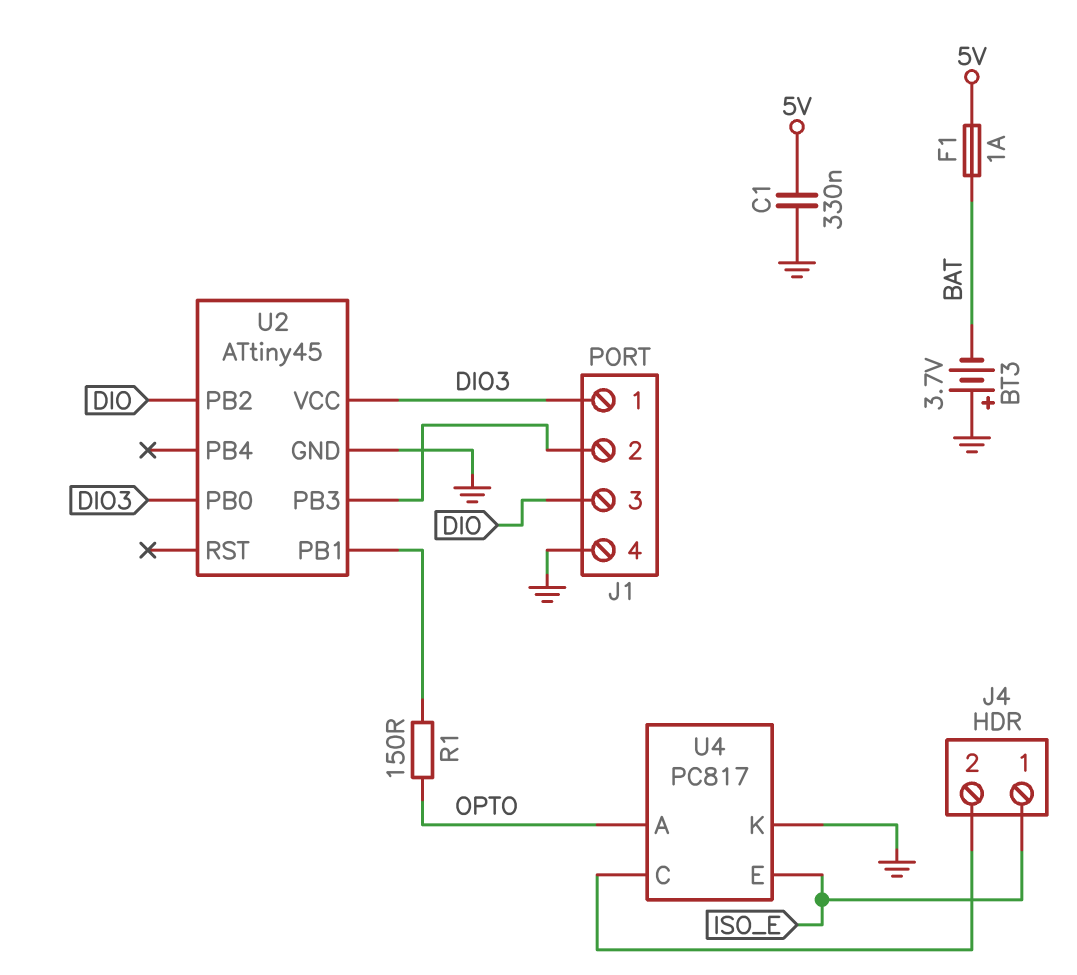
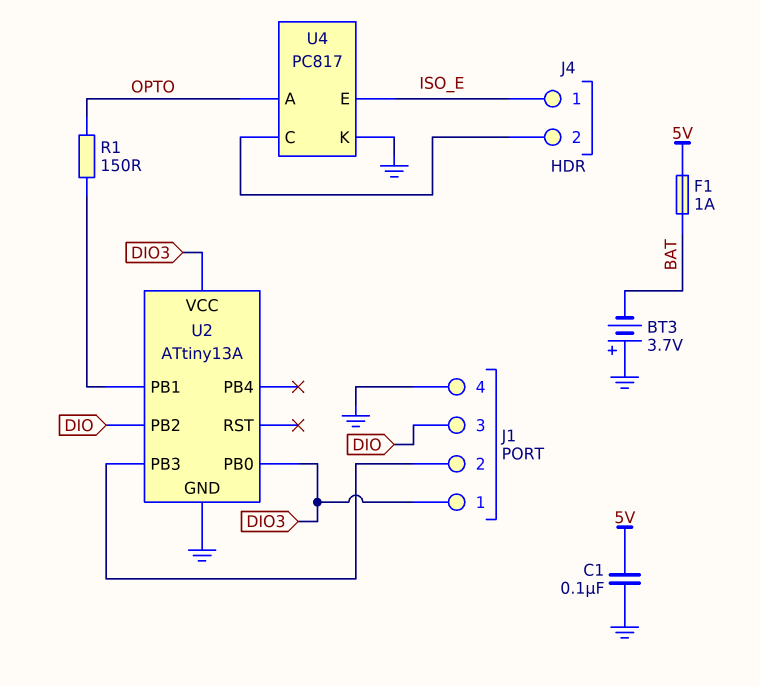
C1: 330nF (5V, GND) -> 100nF (5V, GND)
U2: ATtiny45 -> ATtiny13A

